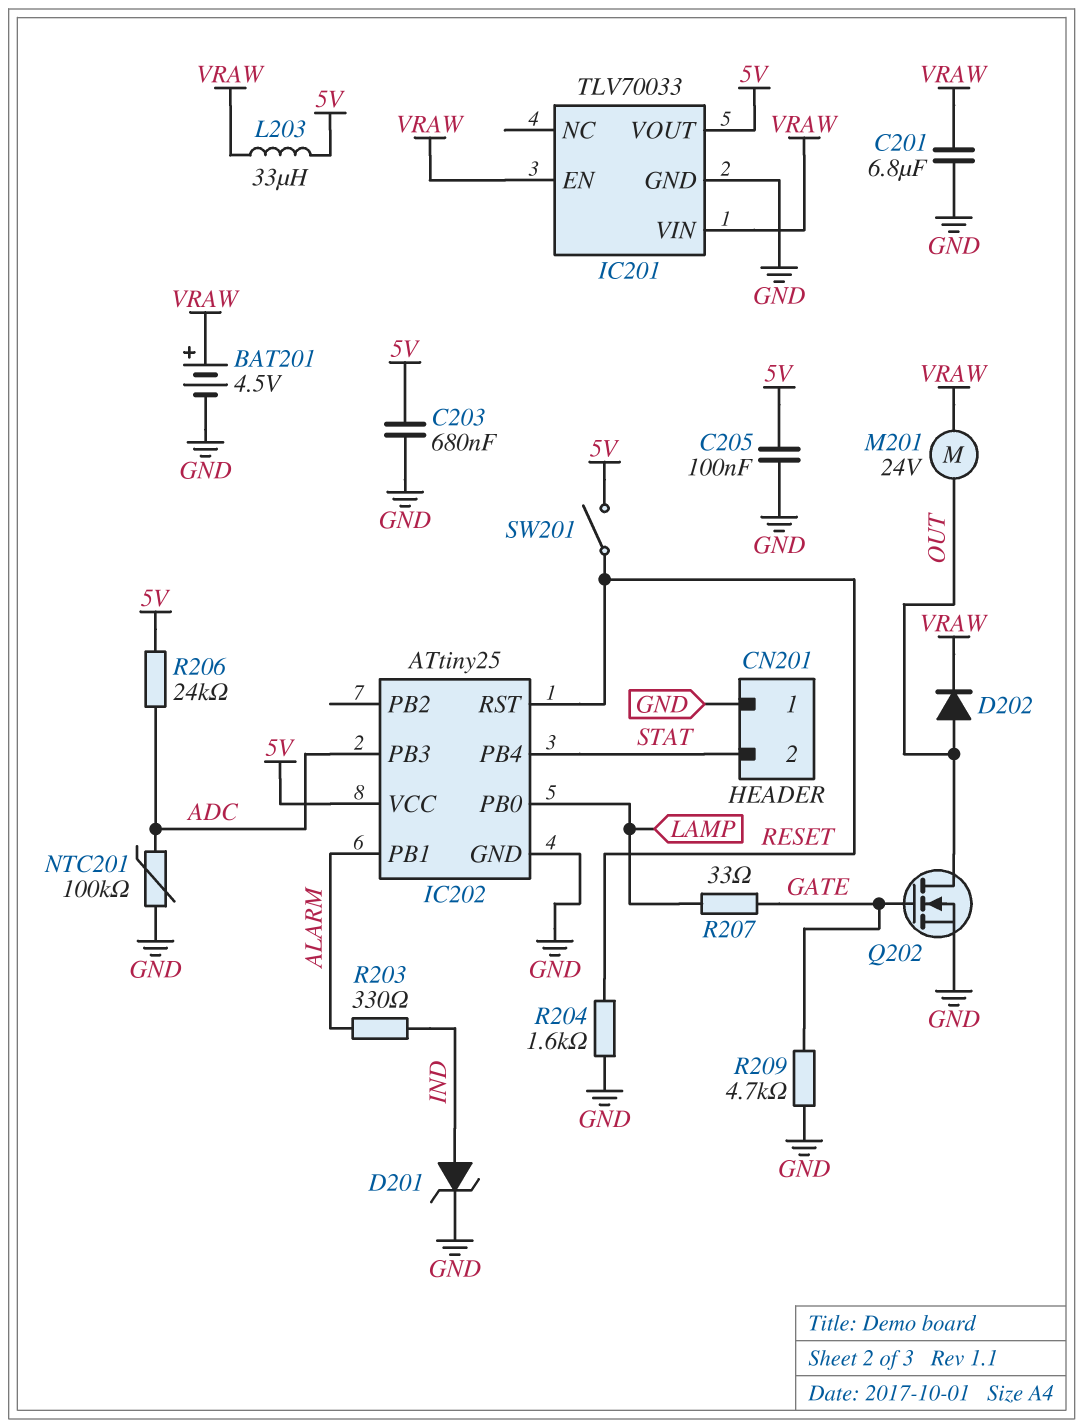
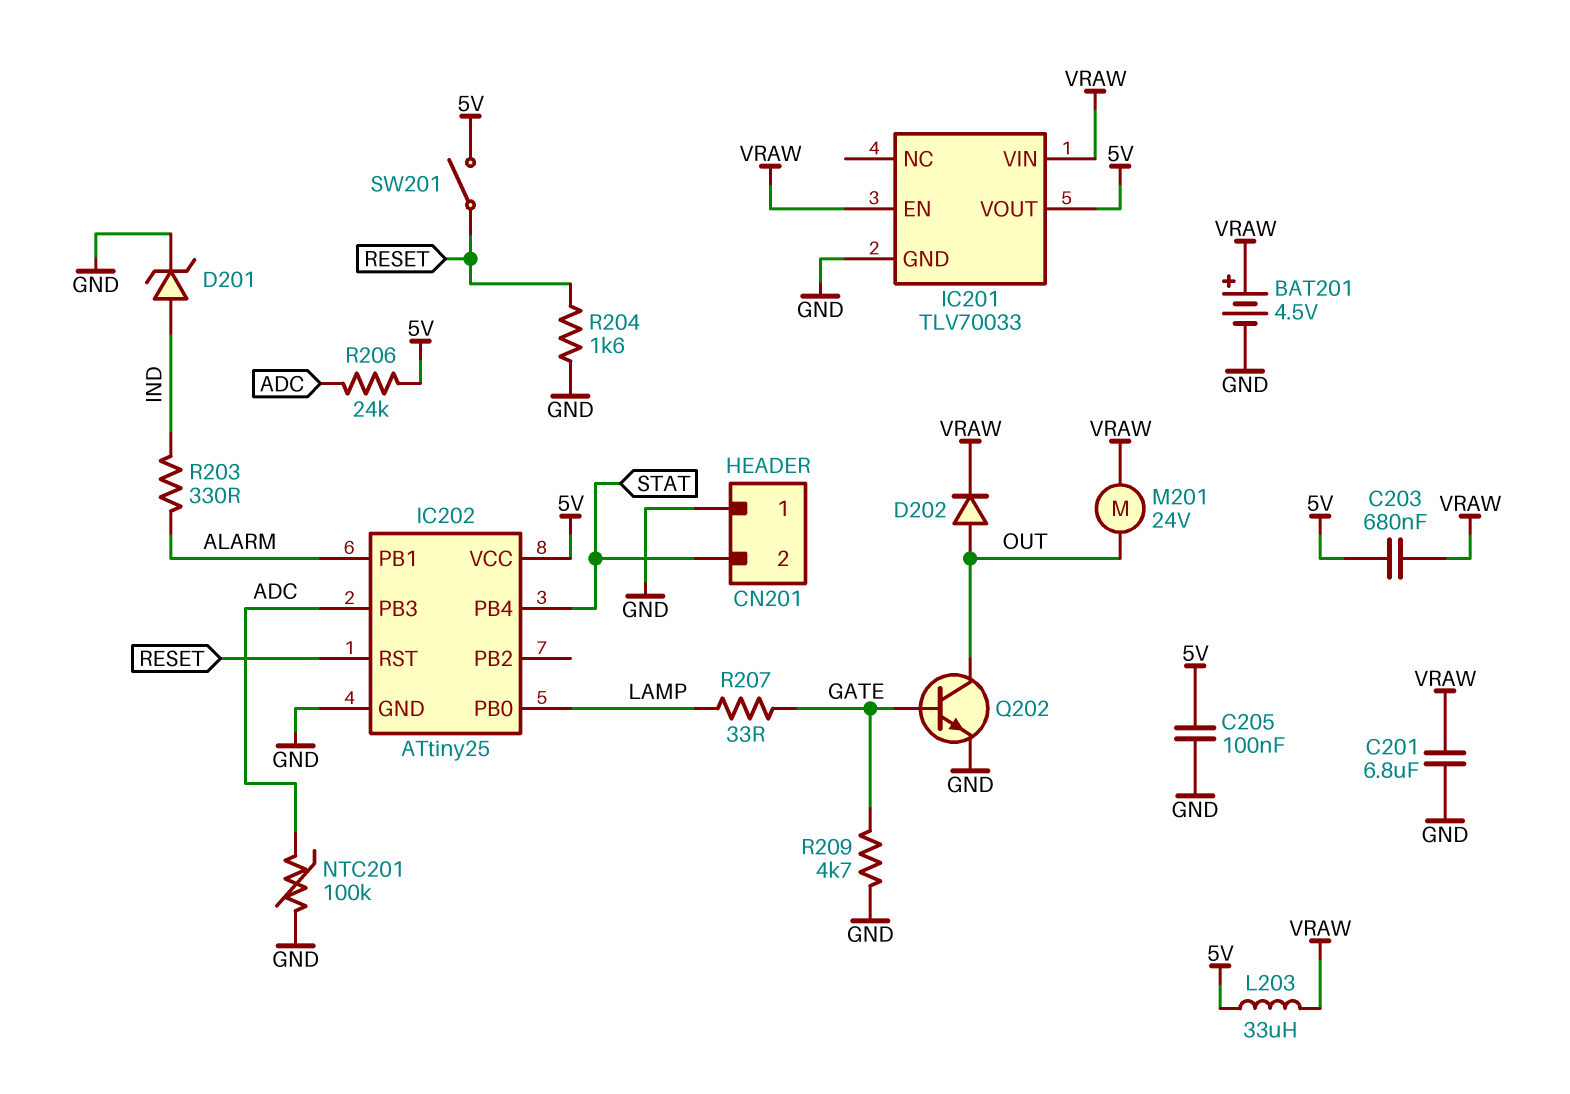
C203: 680nF (5V, GND) -> 680nF (5V, VRAW)
Q202: NMOS (G GATE, D OUT, S GND) -> NPN (B GATE, C OUT, E GND)

